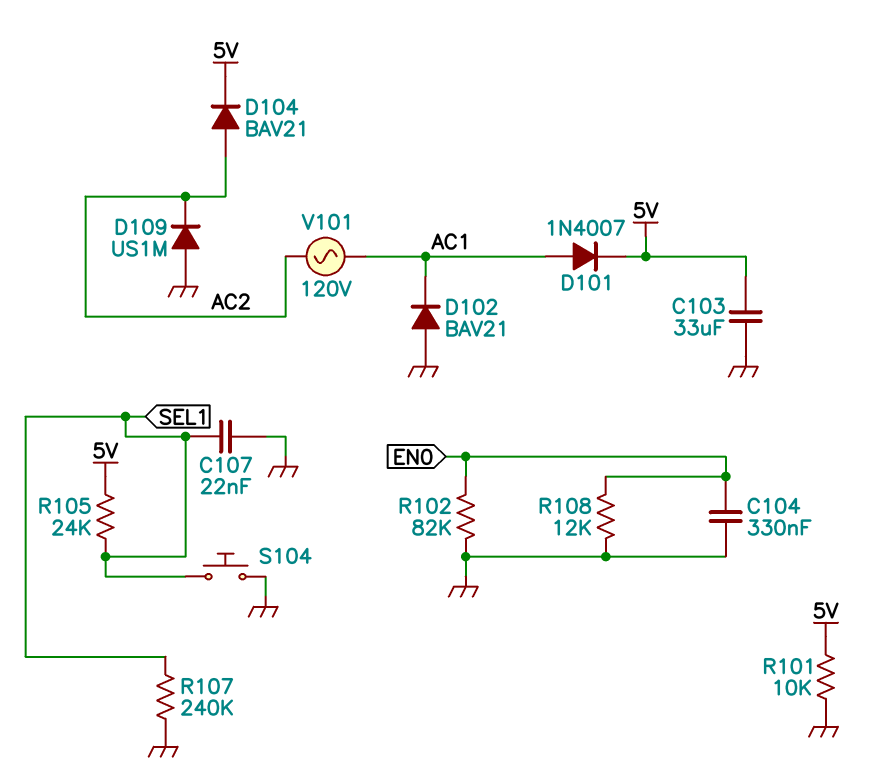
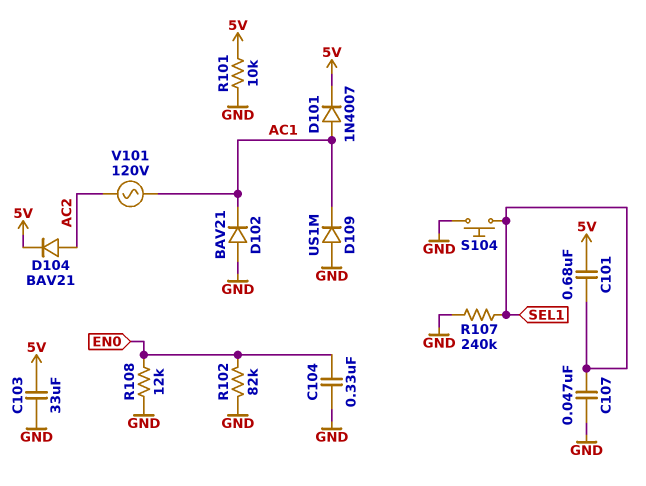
C101: none -> 680nF (5V, SEL1)
C107: 22nF (GND, SEL1) -> 47nF (GND, SEL1)
D109: diode US1M (A GND, K AC2) -> diode US1M (A GND, K AC1)
R105: 24k (5V, SEL1) -> none

